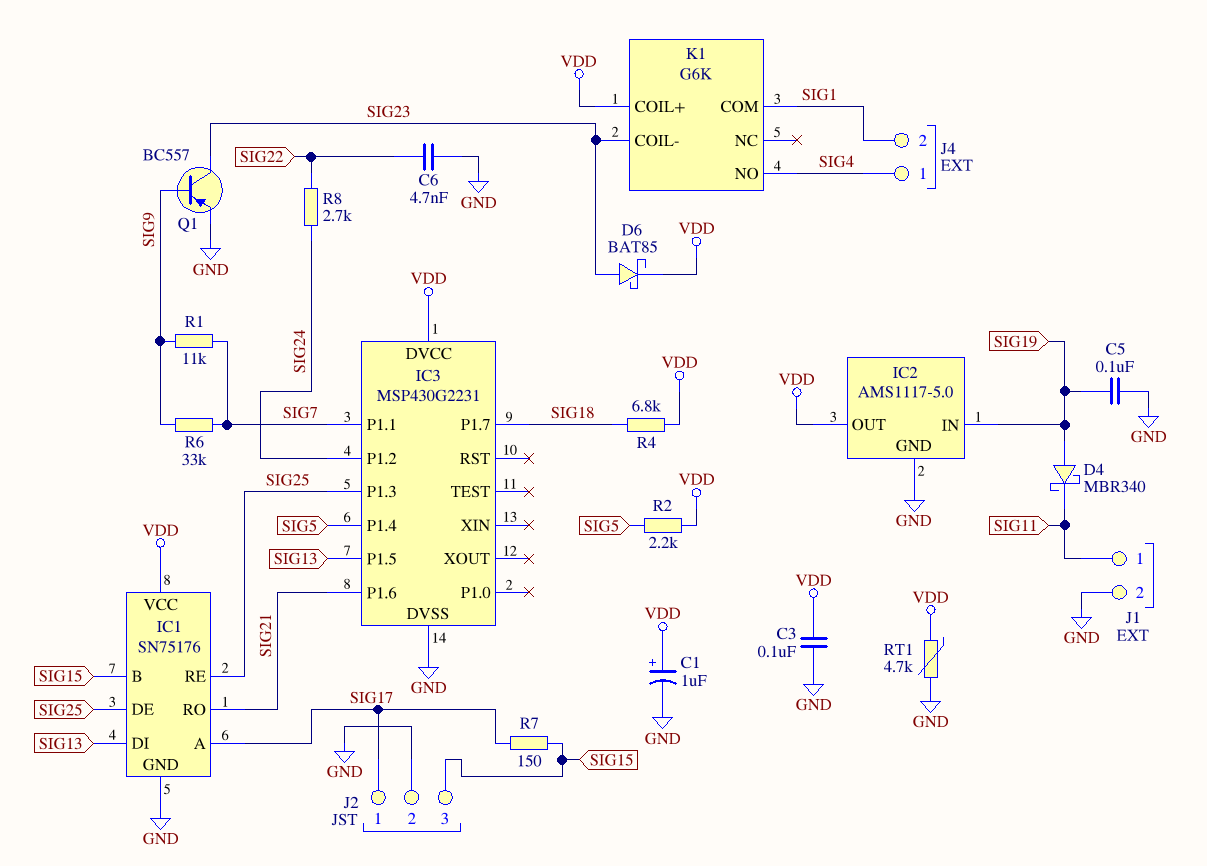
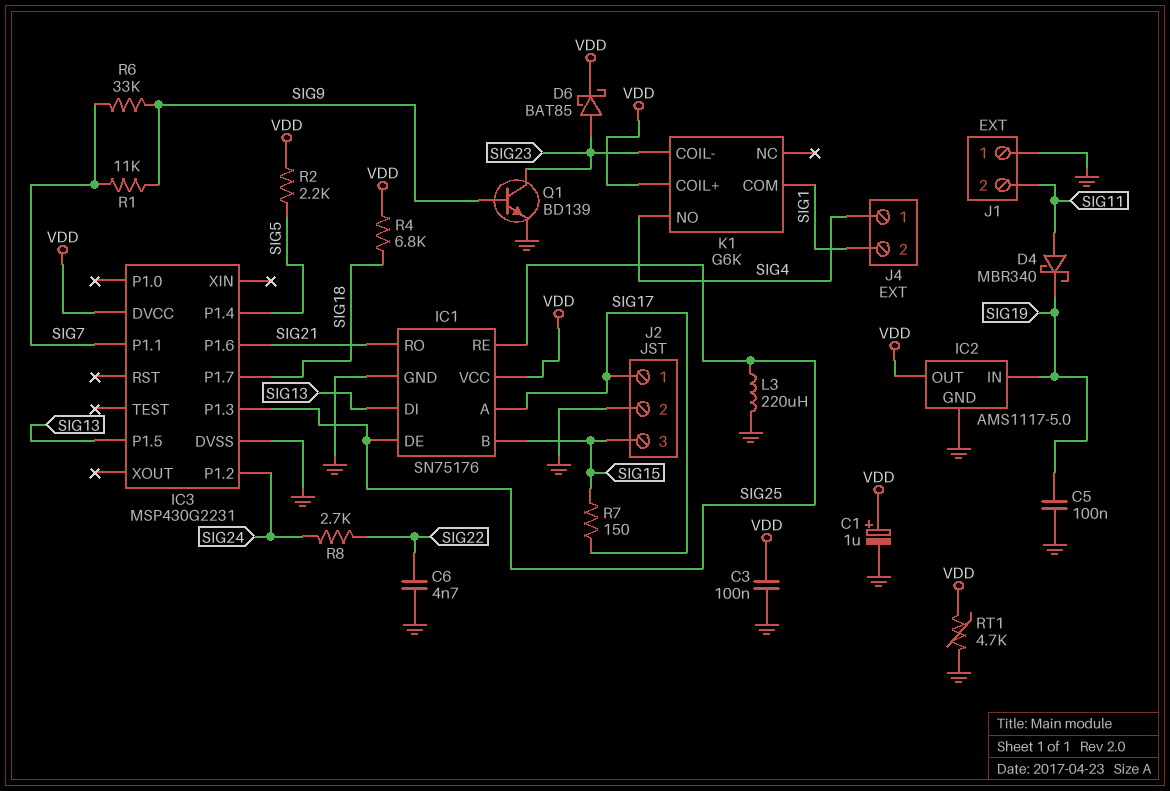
D4: schottky MBR340 (A SIG19, K SIG11) -> schottky MBR340 (A SIG11, K SIG19)
J1 pin 1: SIG11 -> GND
J1 pin 2: GND -> SIG11
L3: none -> 220uH (GND, SIG25)
Q1: PNP BC557 (B SIG9, C SIG23, E GND) -> NPN BD139 (B SIG9, C SIG23, E GND)

